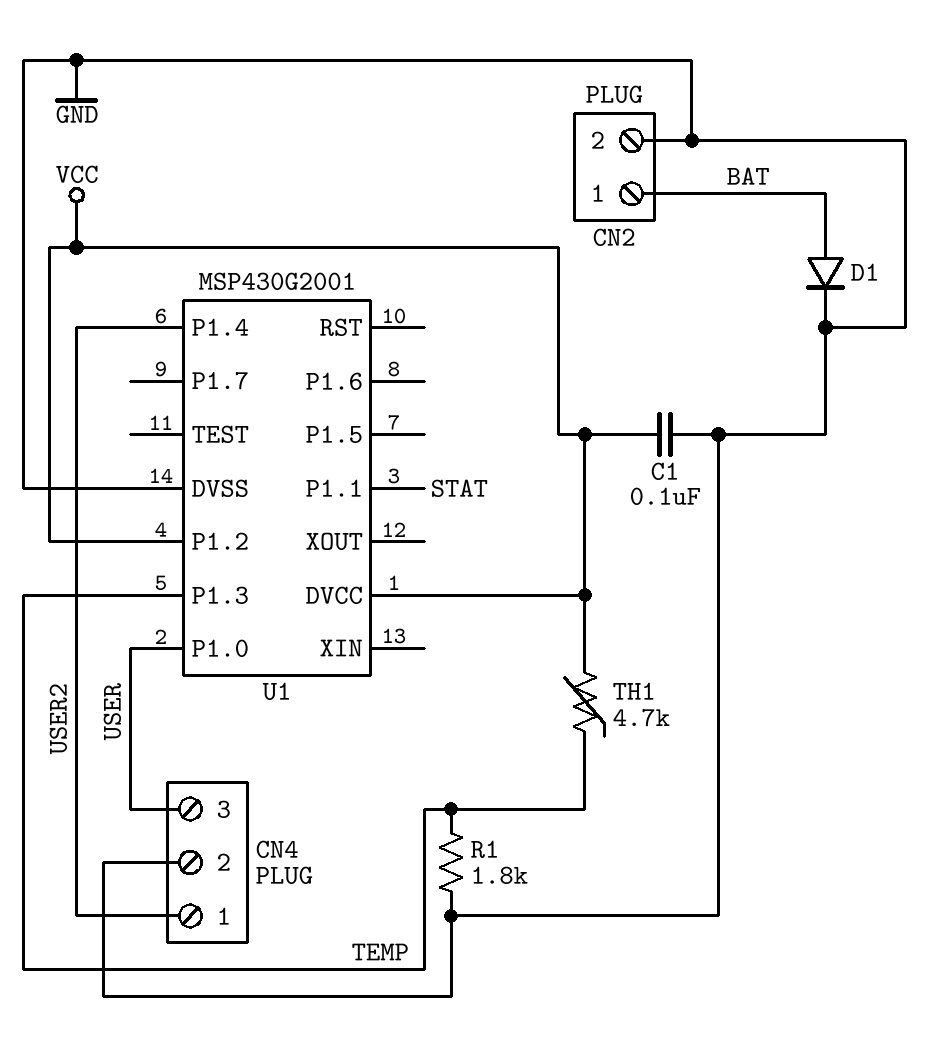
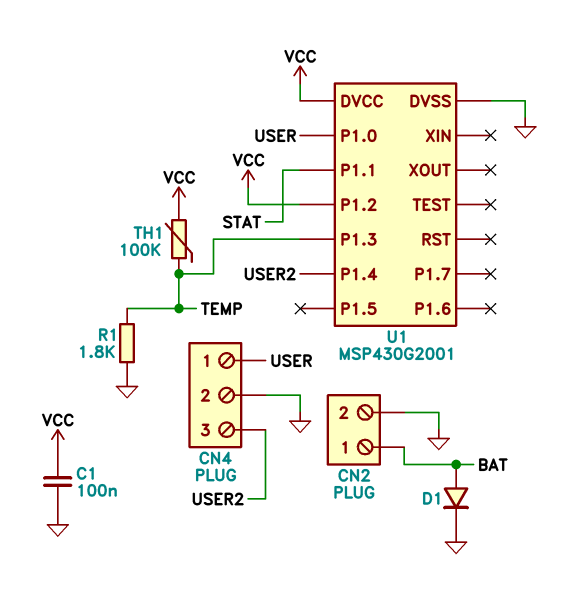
CN4 pin 1: USER2 -> USER
CN4 pin 3: USER -> USER2
TH1: 4.7k (TEMP, VCC) -> 100k (TEMP, VCC)

